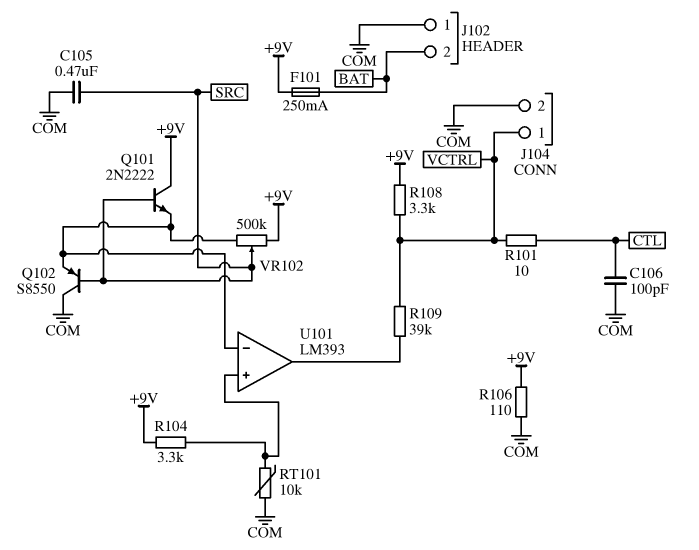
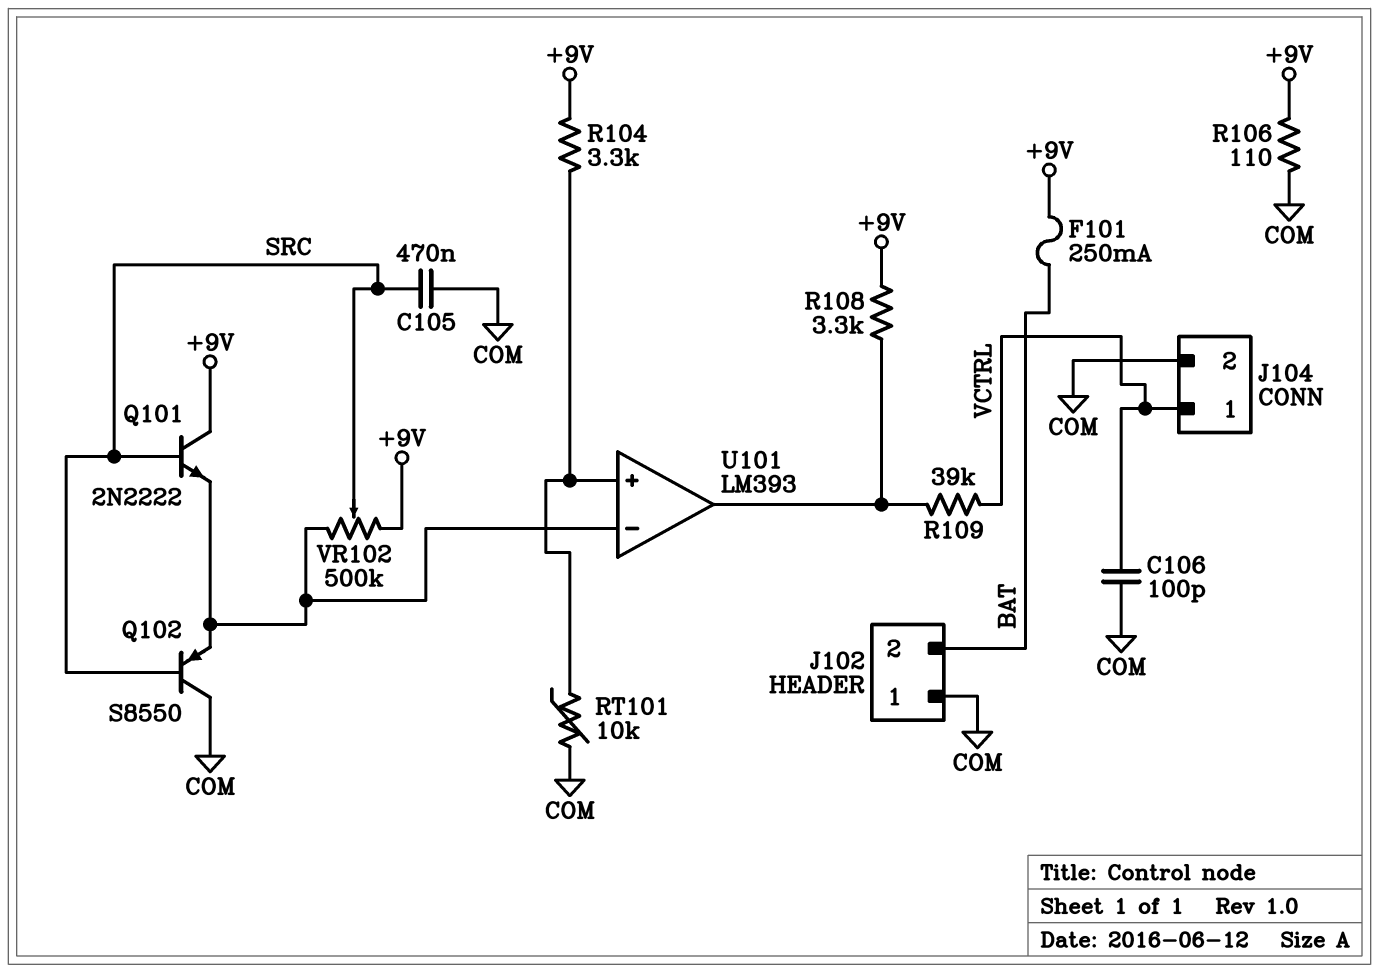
C106: 100pF (COM, CTL) -> 100pF (COM, VCTRL)
R101: 10 (CTL, VCTRL) -> none
R108: 3.3k (+9V, VCTRL) -> 3.3k (+9V, U101/out)

